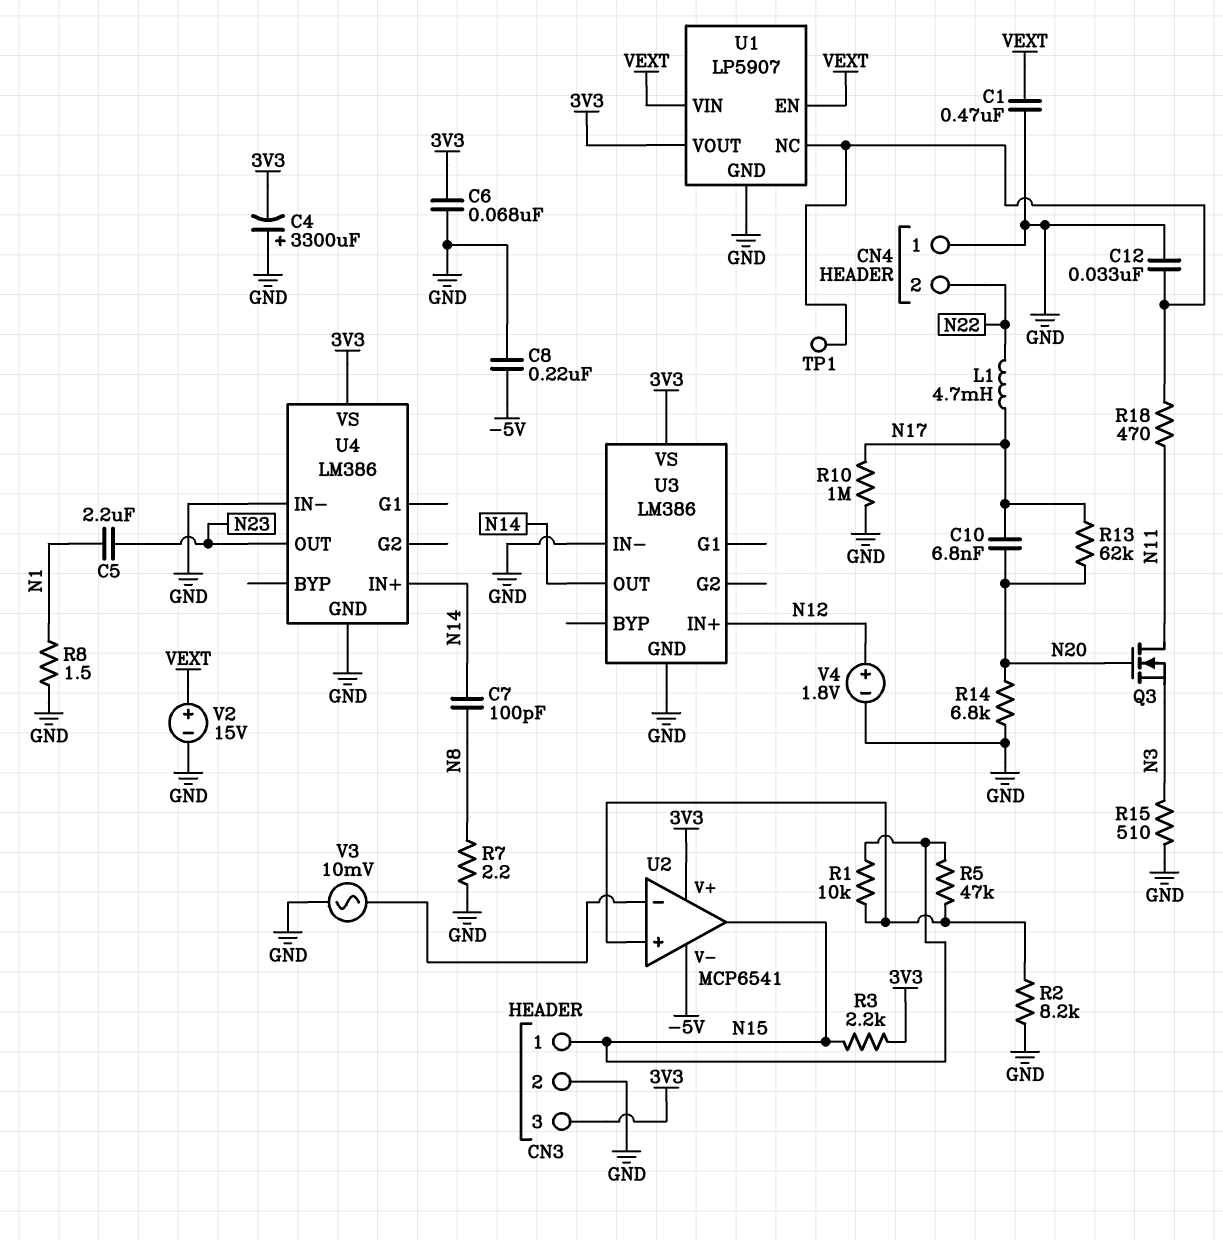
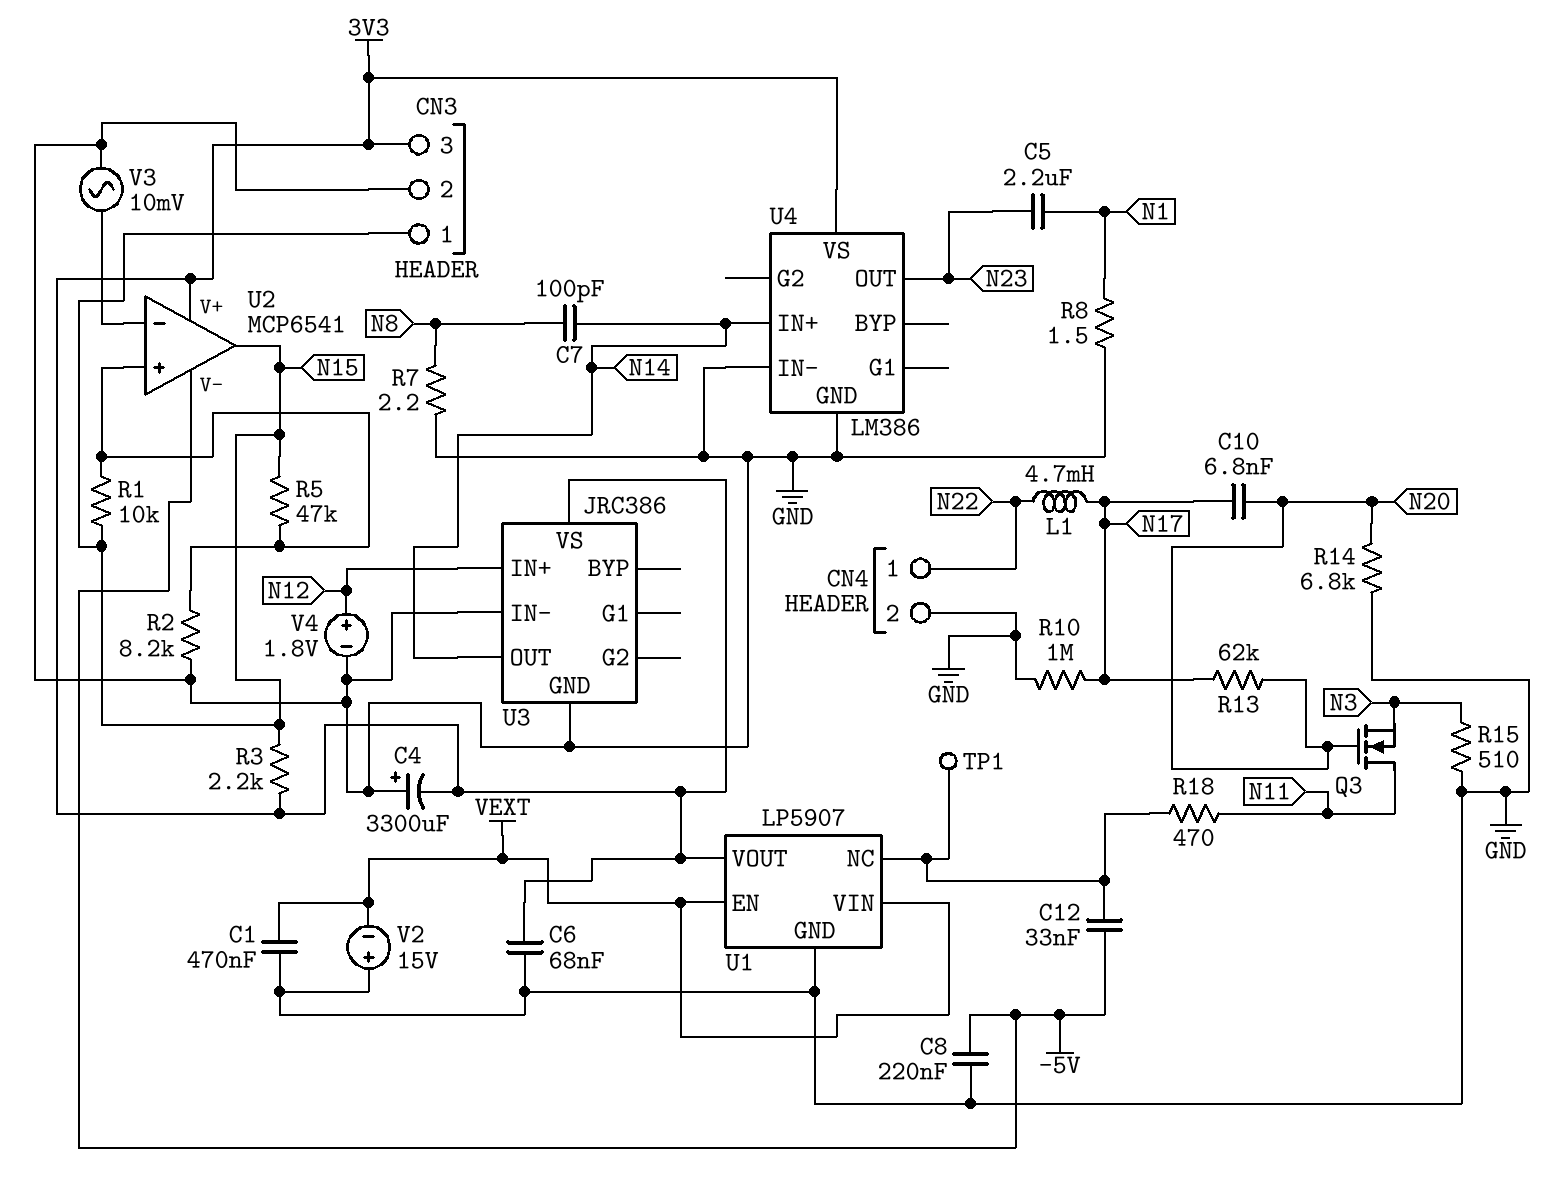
C12: 33nF (GND, U1/NC) -> 33nF (-5V, U1/NC)
CN4 pin 1: GND -> N22
CN4 pin 2: N22 -> GND
U3: LM386 -> JRC386
V2: 15V (plus VEXT, minus GND) -> 15V (plus GND, minus VEXT)

